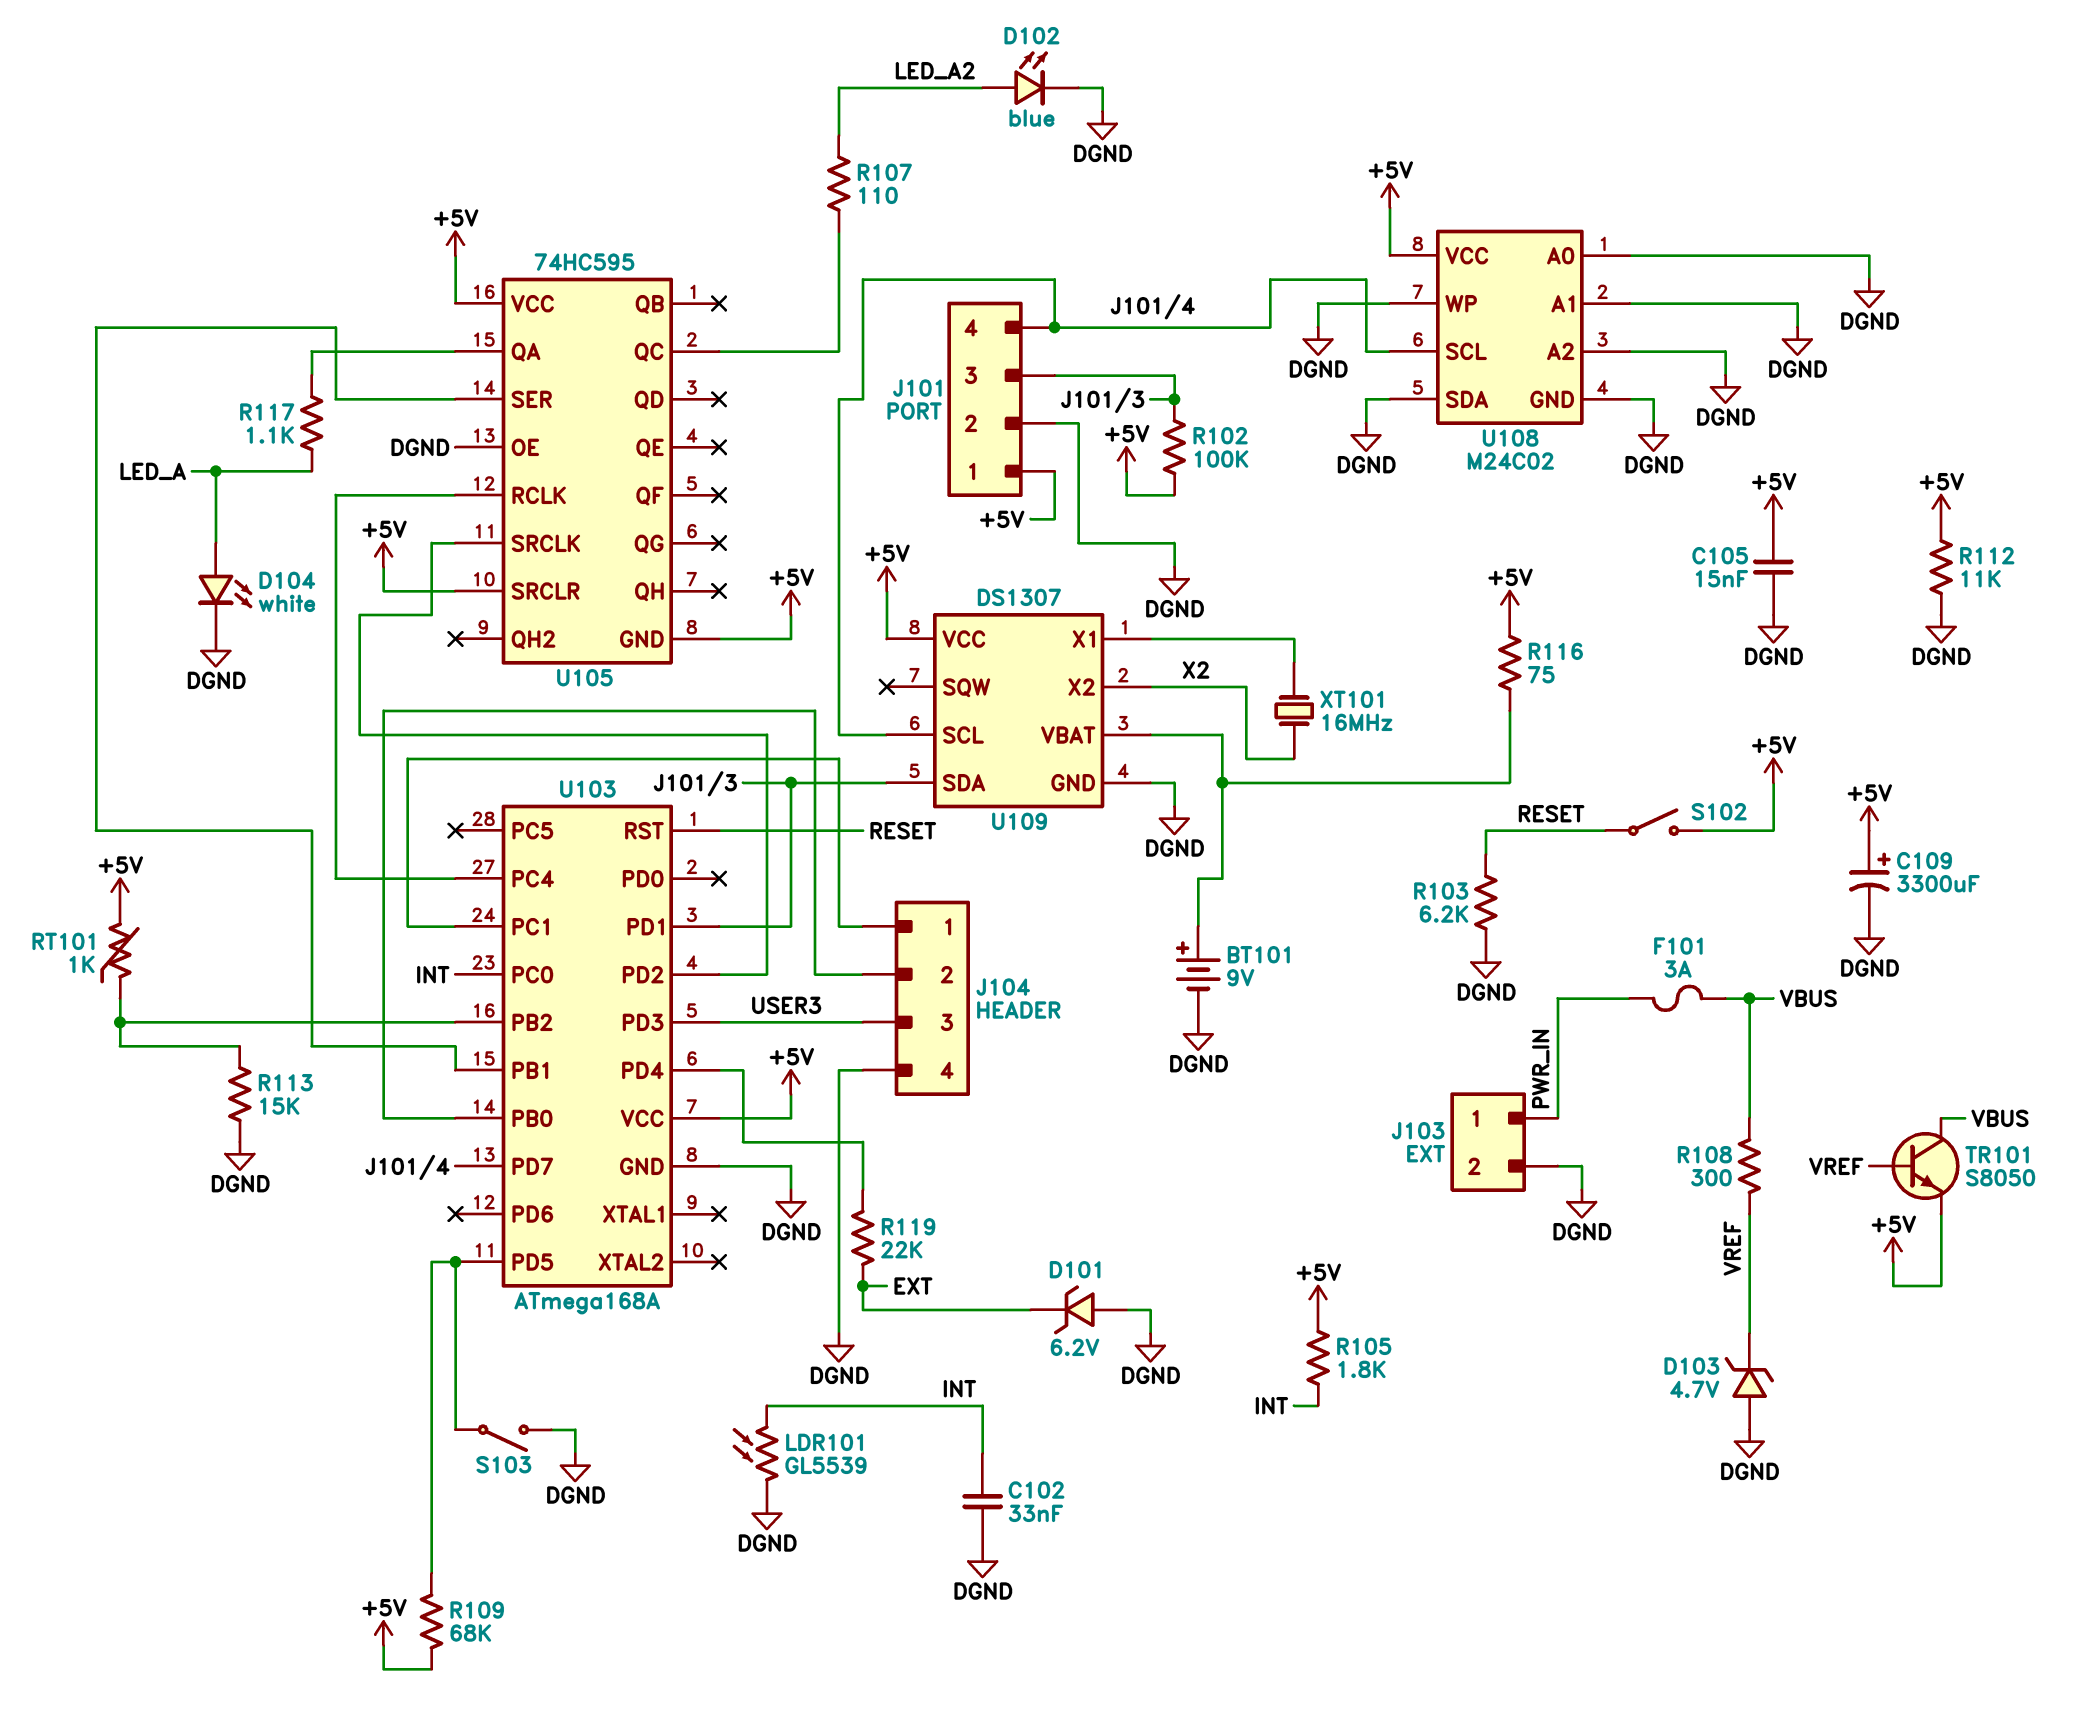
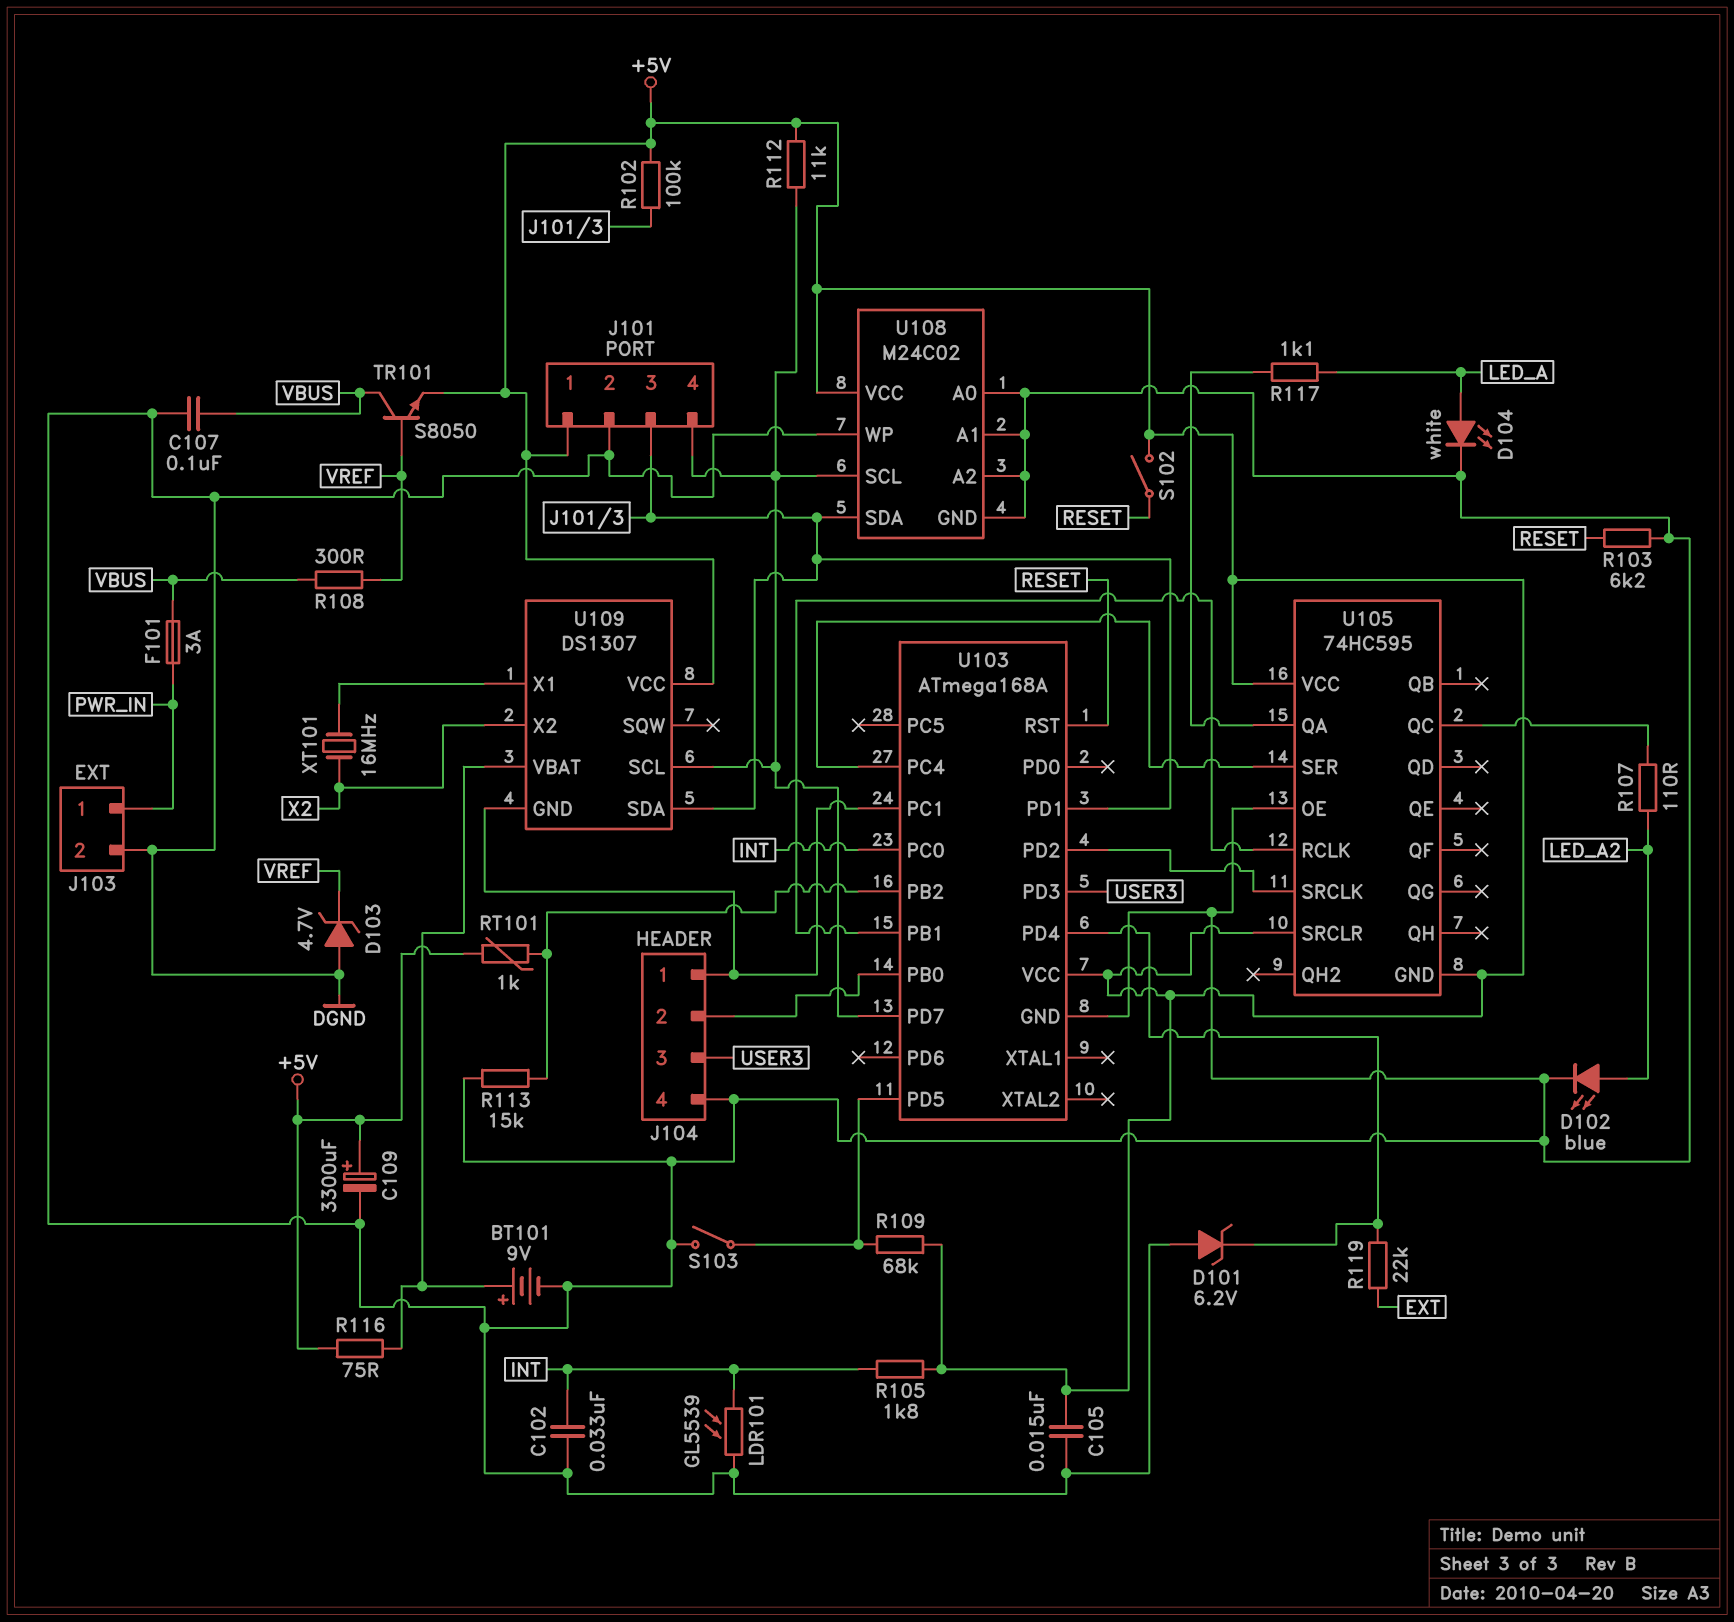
C107: none -> 100nF (DGND, VBUS)
D101: zener 6.2V (A DGND, K EXT) -> zener 6.2V (A DGND, K U103/PD4)
R112: 11k (+5V, DGND) -> 11k (+5V, J101/4)
U105 pin RCLK: U103/PC4 -> U103/PB1
U105 pin SER: U103/PB1 -> U103/PC4
U108 pin SDA: DGND -> J101/3
U109 pin GND: DGND -> J104/1

